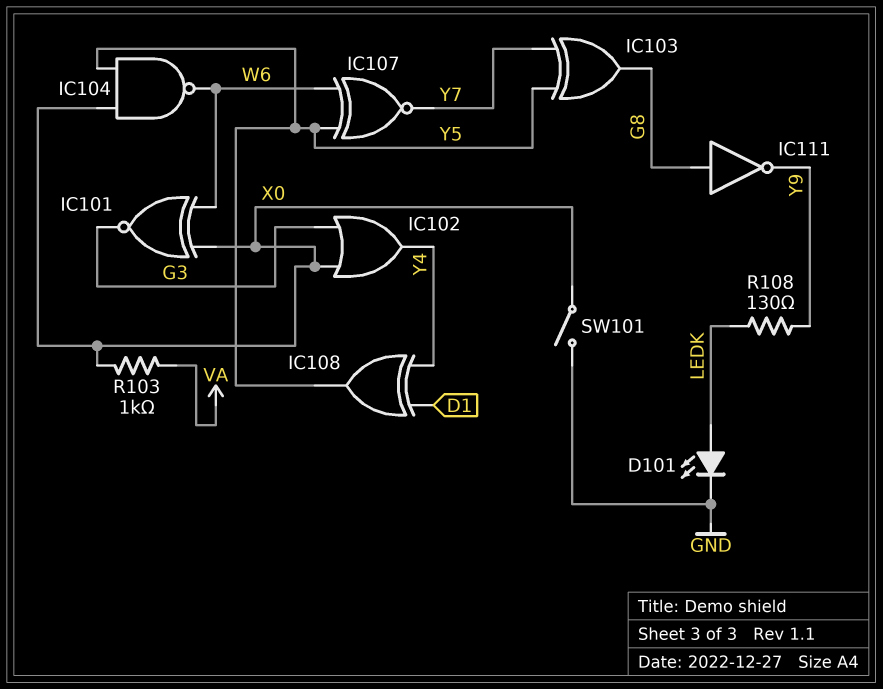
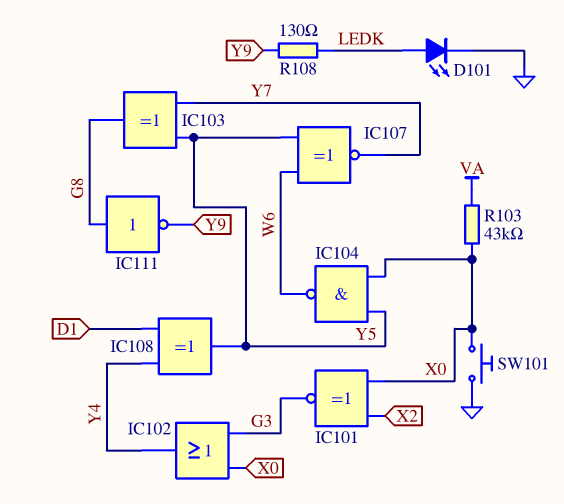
IC101: XNOR (in W6, in X0, out G3) -> XNOR (in X0, in X2, out G3)
R103: 1k (VA, X0) -> 43k (VA, X0)
SW101: switch (GND, X0) -> button (GND, X0)

